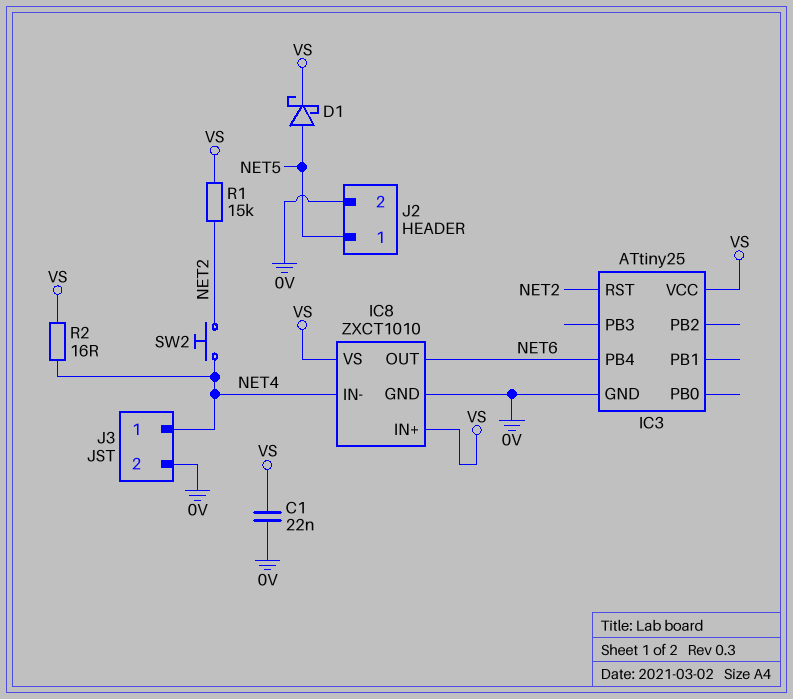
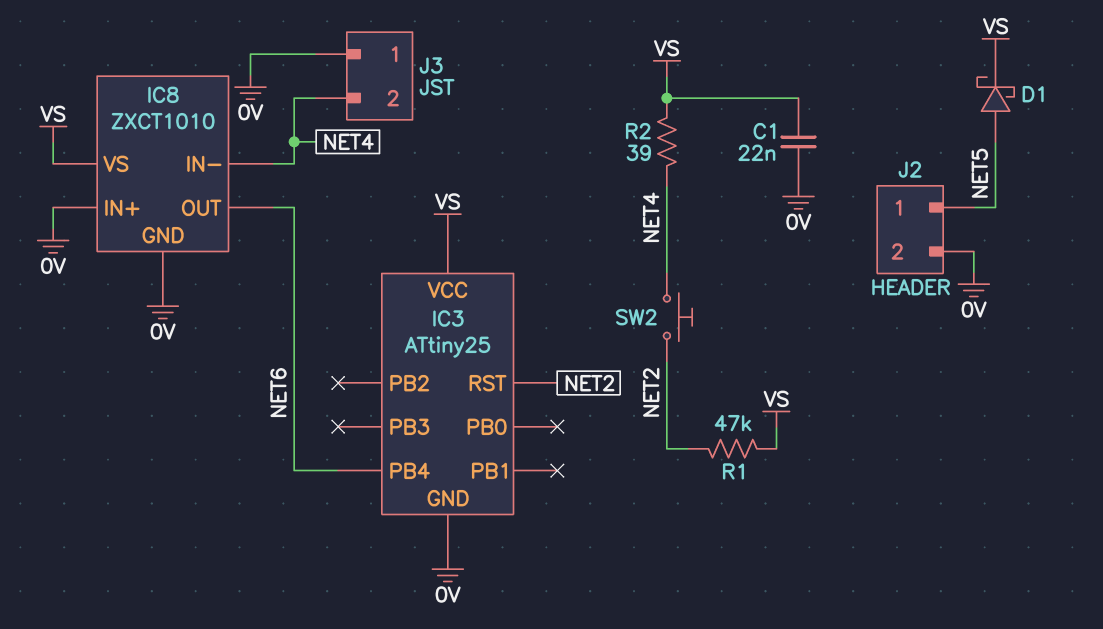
IC8 pin IN+: VS -> 0V
J3 pin 1: NET4 -> 0V
J3 pin 2: 0V -> NET4
R1: 15k (NET2, VS) -> 47k (NET2, VS)
R2: 16 (NET4, VS) -> 39 (NET4, VS)

